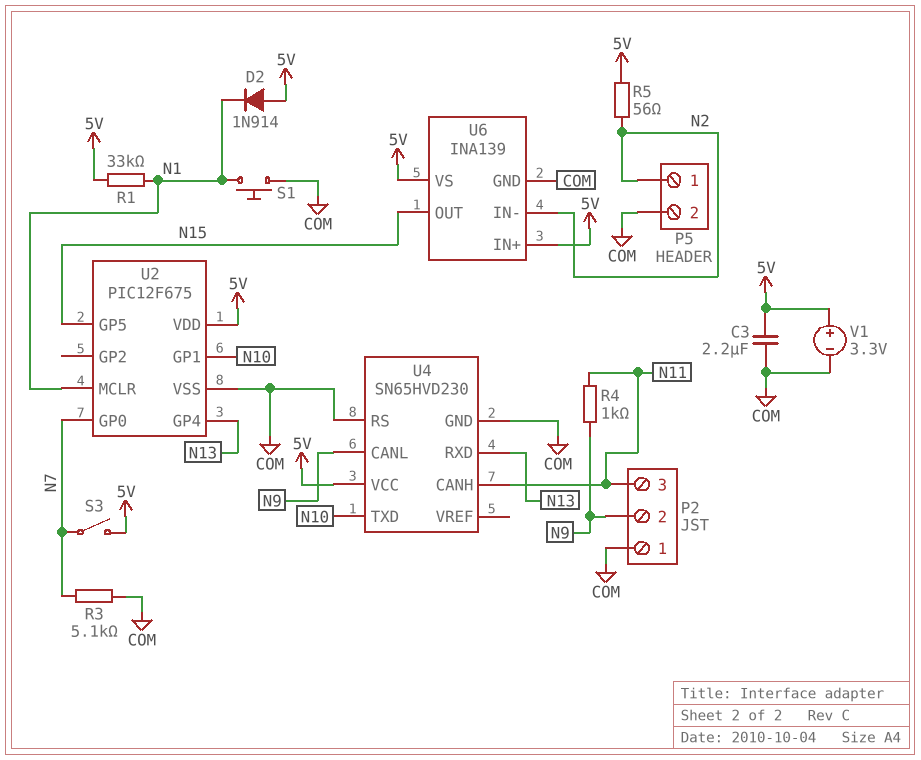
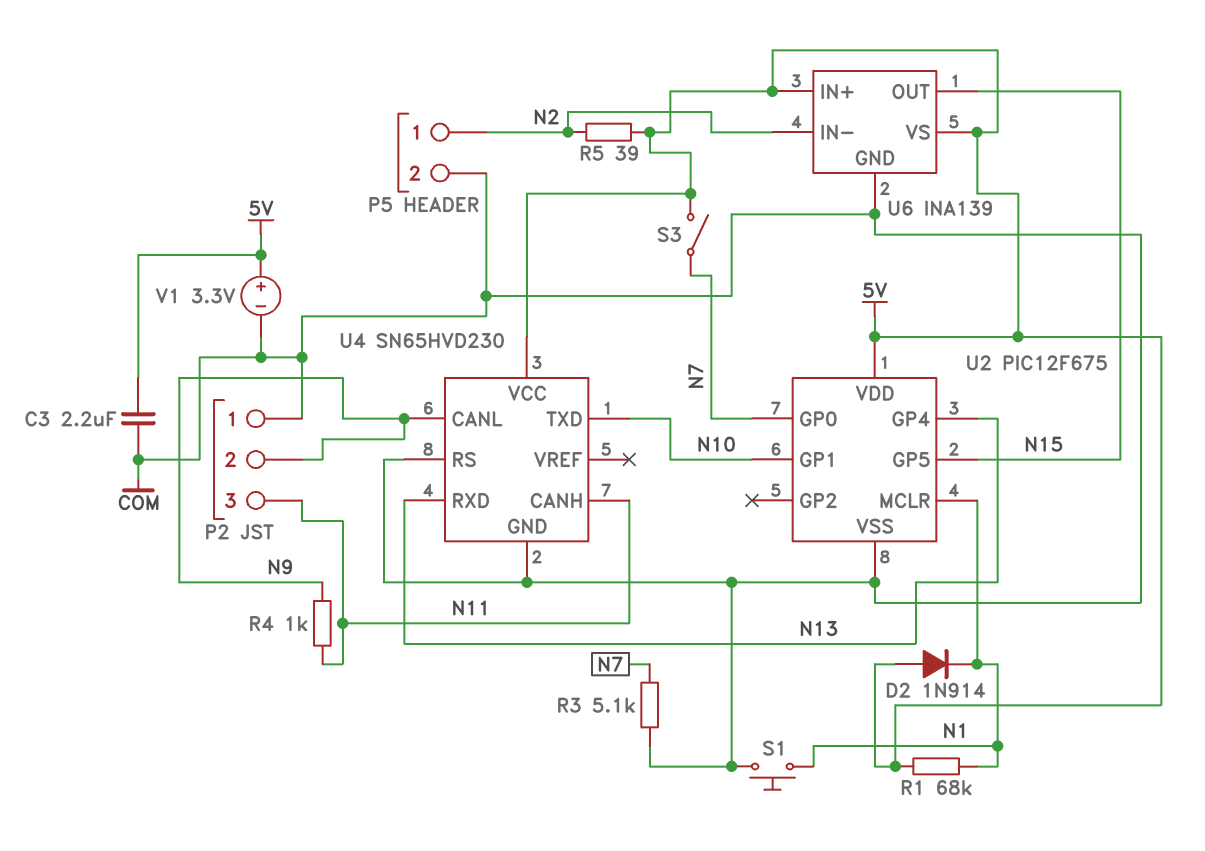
R1: 33k (5V, N1) -> 68k (5V, N1)
R5: 56 (5V, N2) -> 39 (5V, N2)

